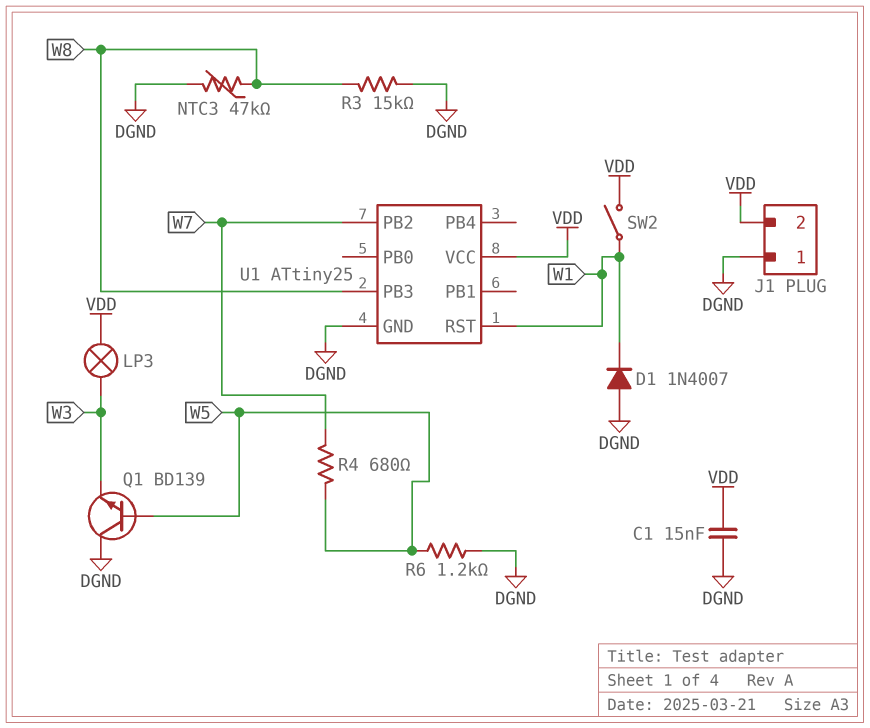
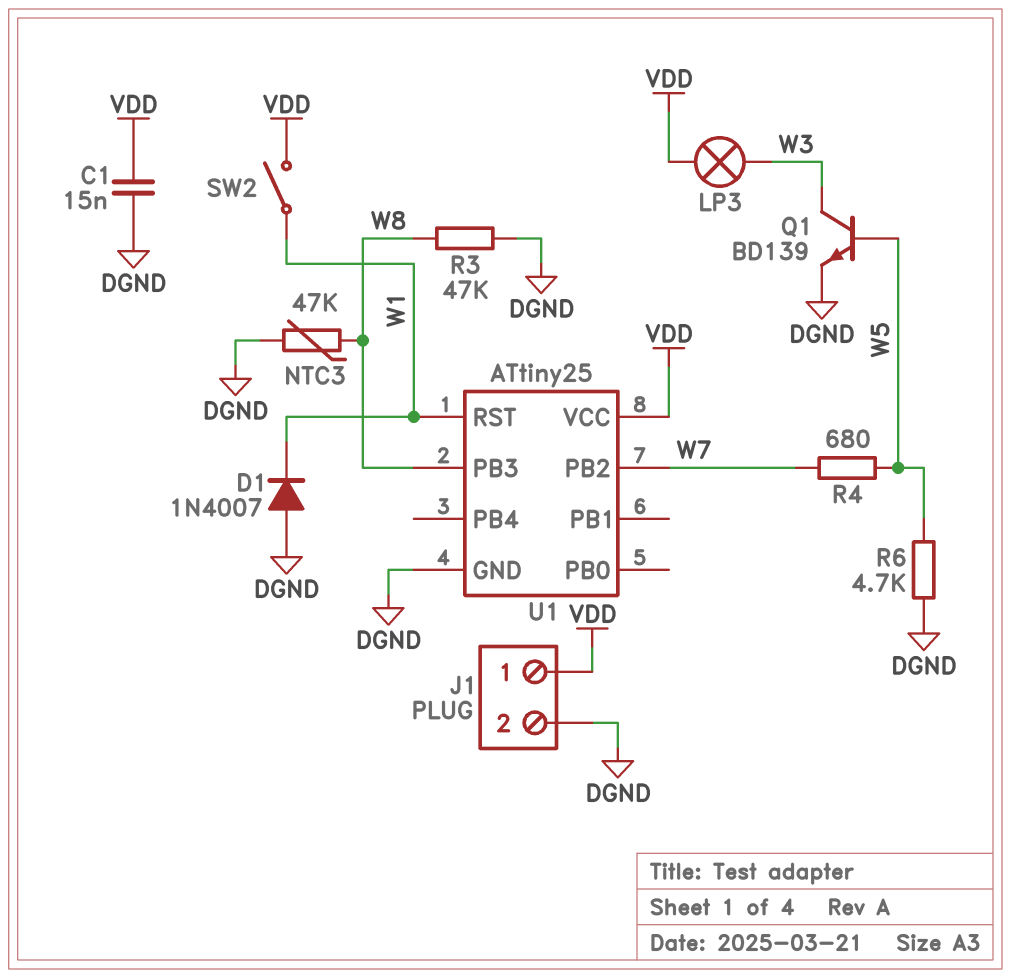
J1 pin 1: DGND -> VDD
J1 pin 2: VDD -> DGND
Q1: NPN BD139 (B W5, C DGND, E W3) -> NPN BD139 (B W5, C W3, E DGND)
R3: 15k (DGND, W8) -> 47k (DGND, W8)
R6: 1.2k (DGND, W5) -> 4.7k (DGND, W5)

